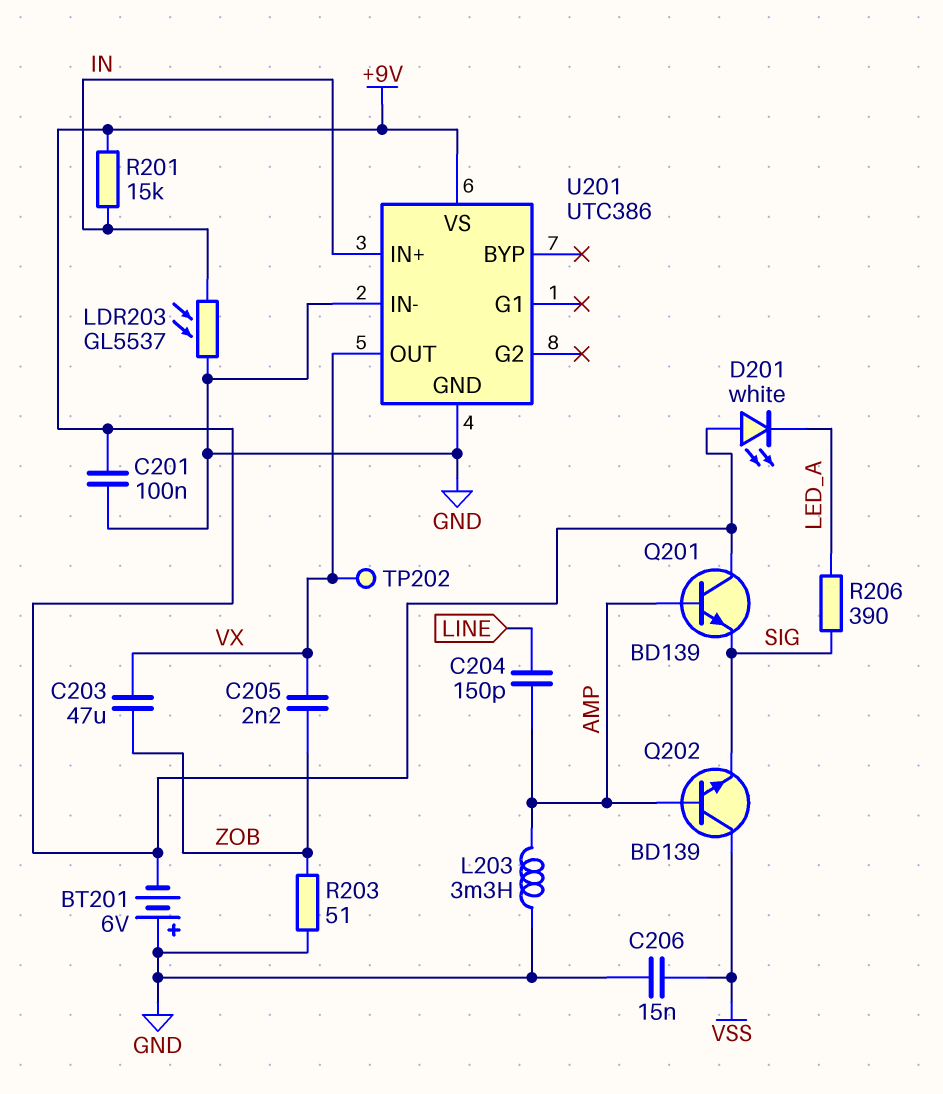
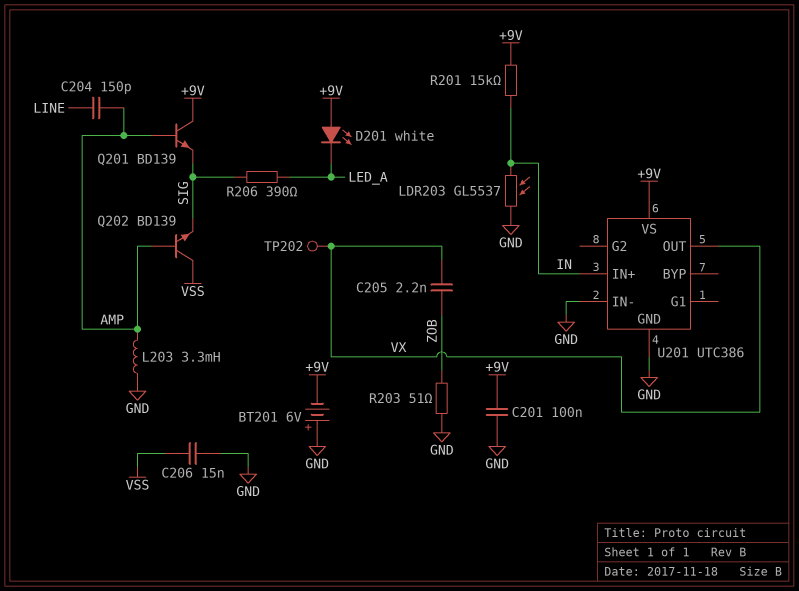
C203: 47uF (VX, ZOB) -> none

